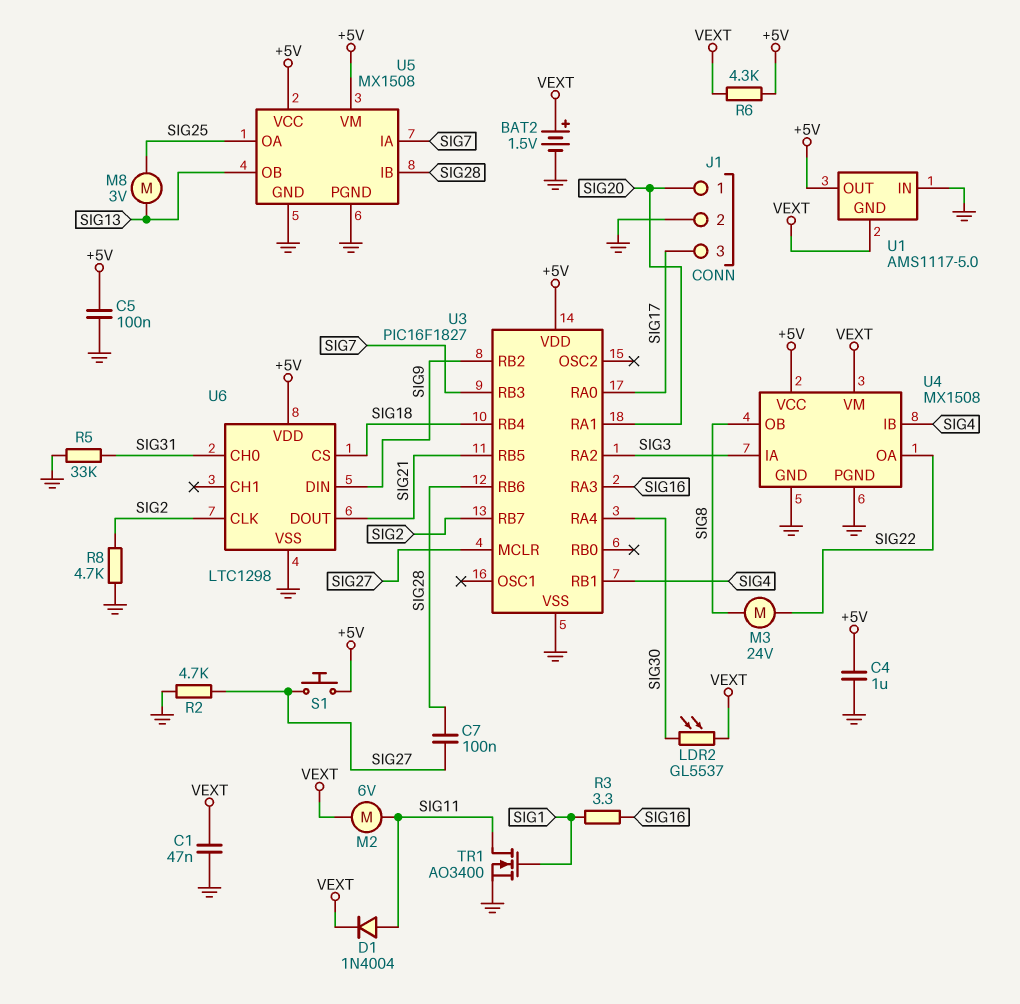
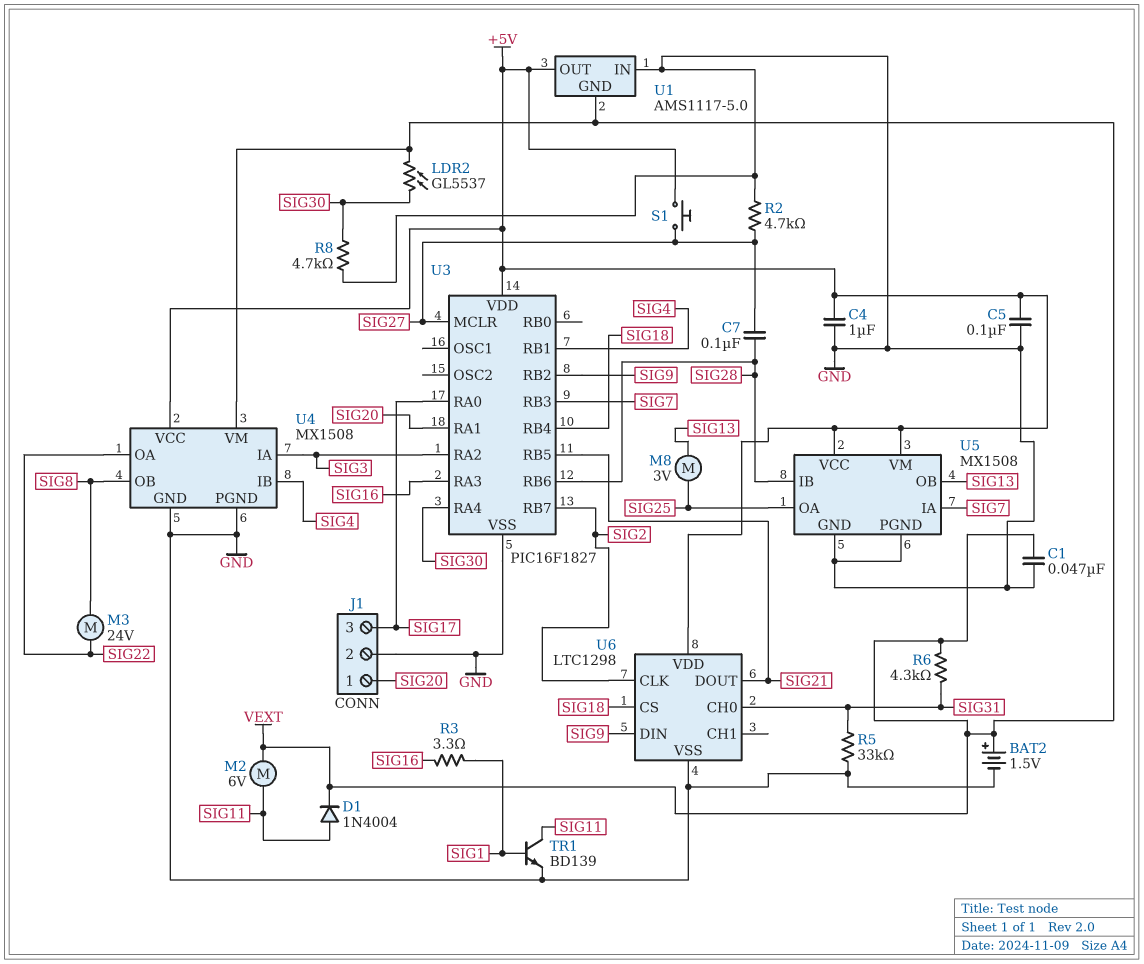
R6: 4.3k (+5V, VEXT) -> 4.3k (SIG31, VEXT)
R8: 4.7k (GND, SIG2) -> 4.7k (GND, SIG30)
TR1: NMOS AO3400 (G SIG1, D SIG11, S GND) -> NPN BD139 (B SIG1, C SIG11, E GND)

